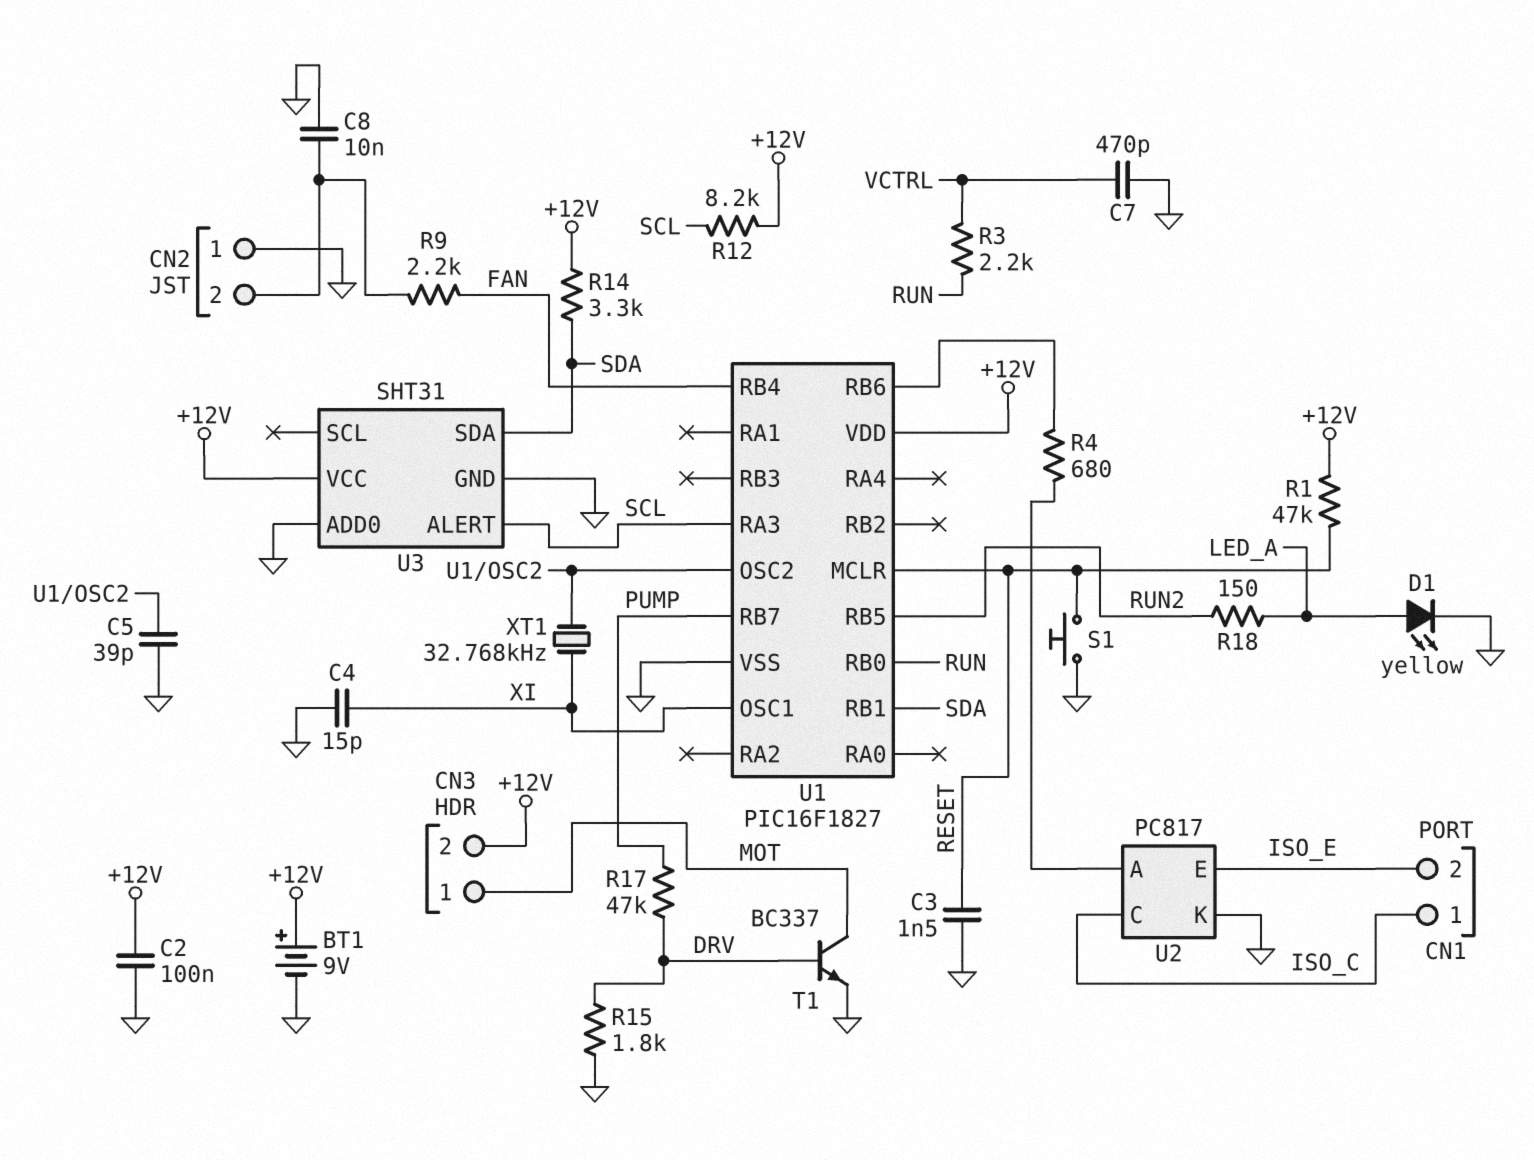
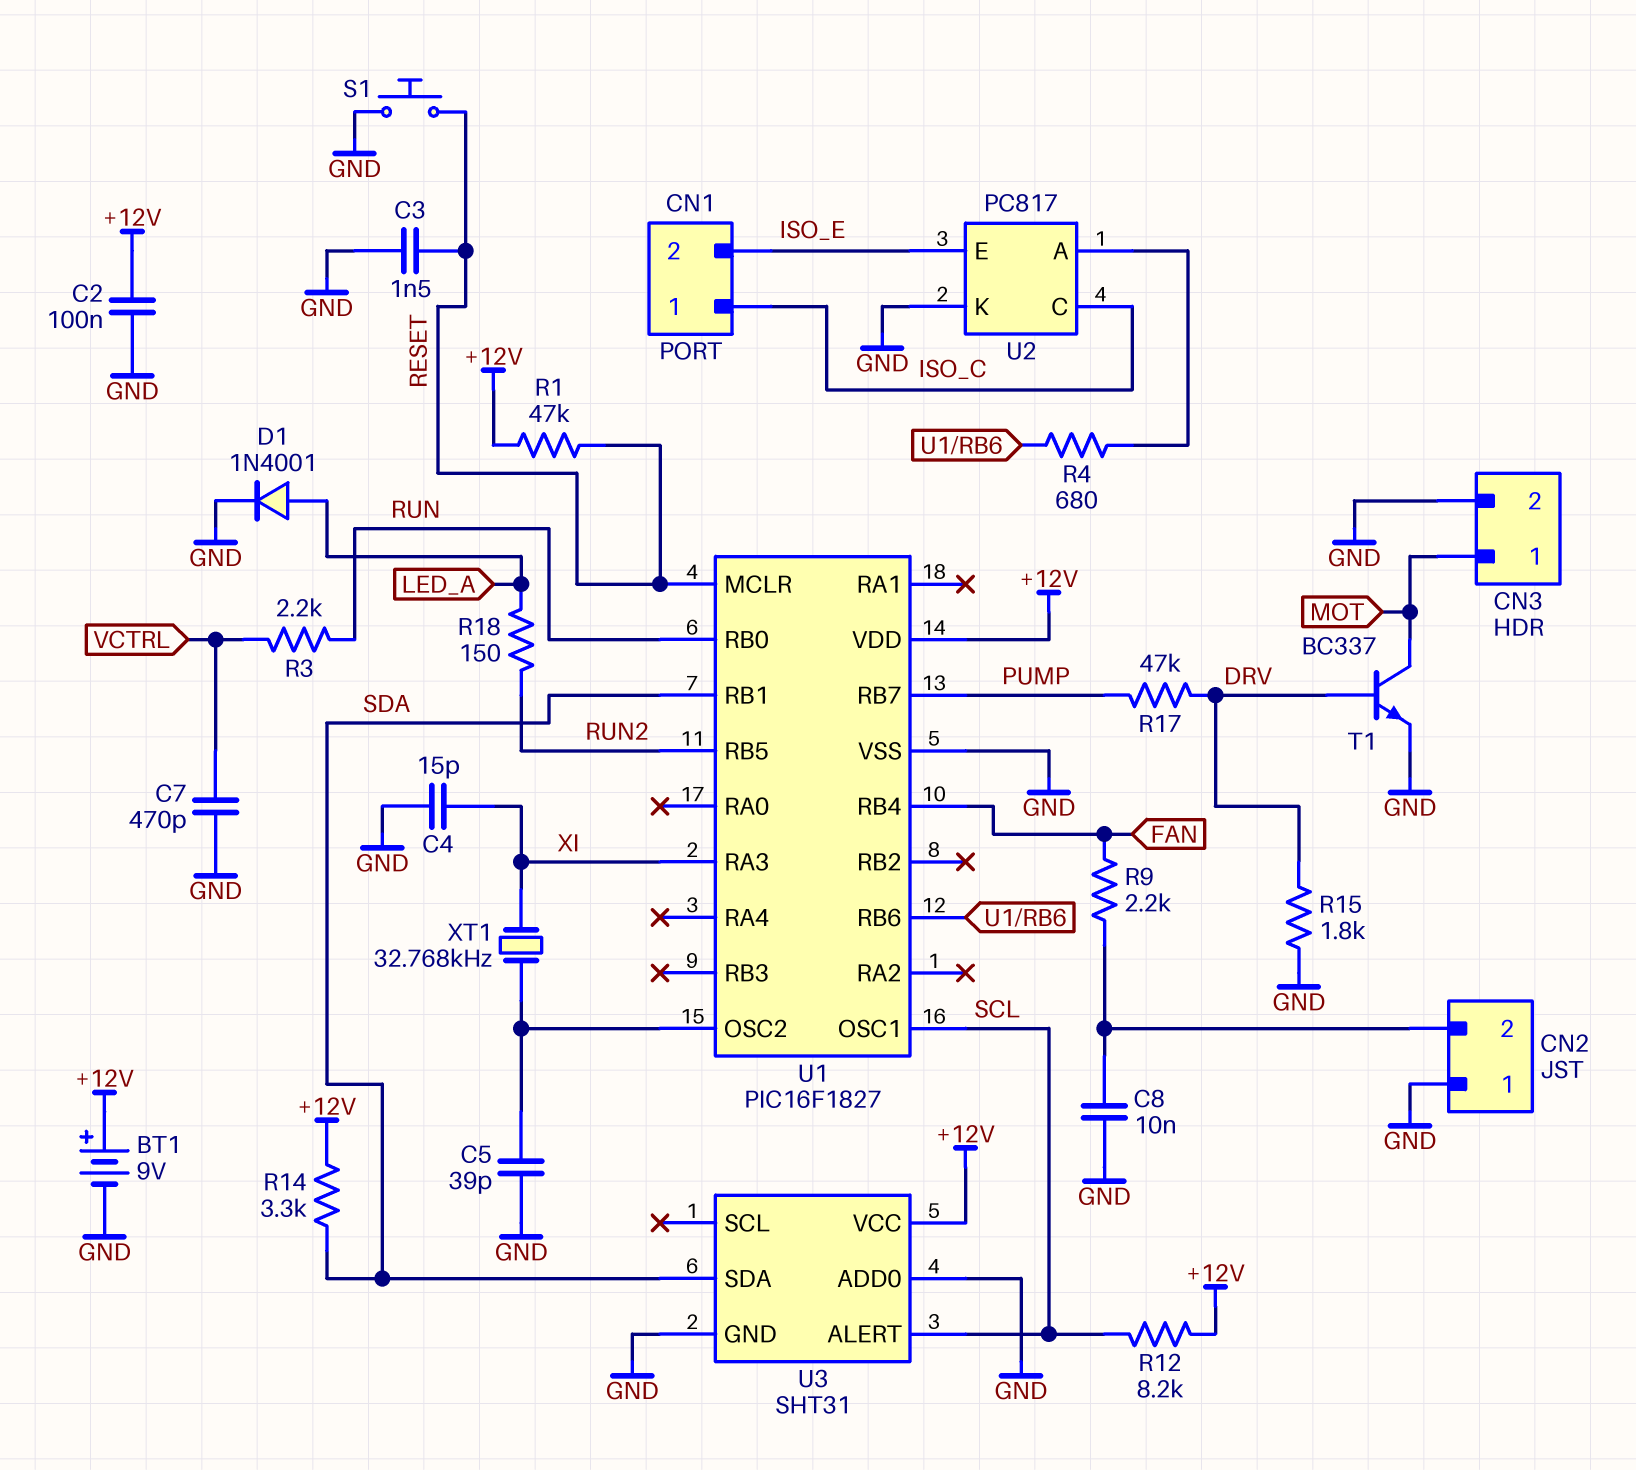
CN3 pin 2: +12V -> GND
D1: LED yellow (A LED_A, K GND) -> diode 1N4001 (A LED_A, K GND)
U1 pin OSC1: XI -> SCL
U1 pin RA3: SCL -> XI

